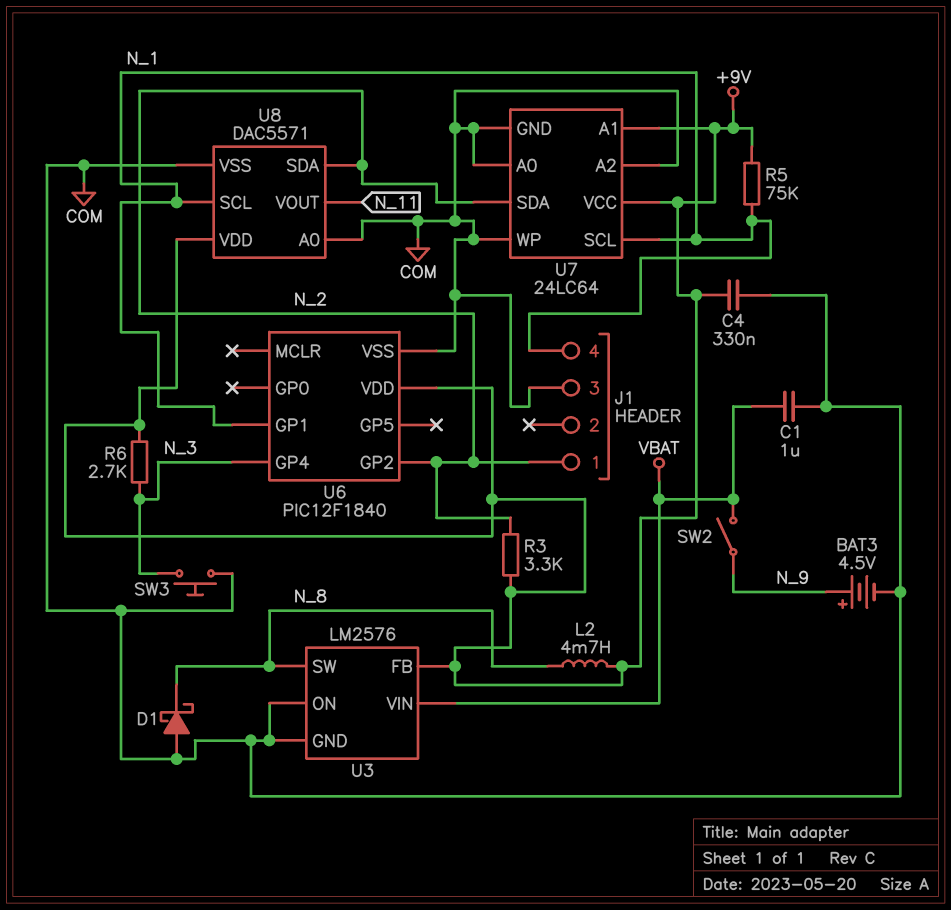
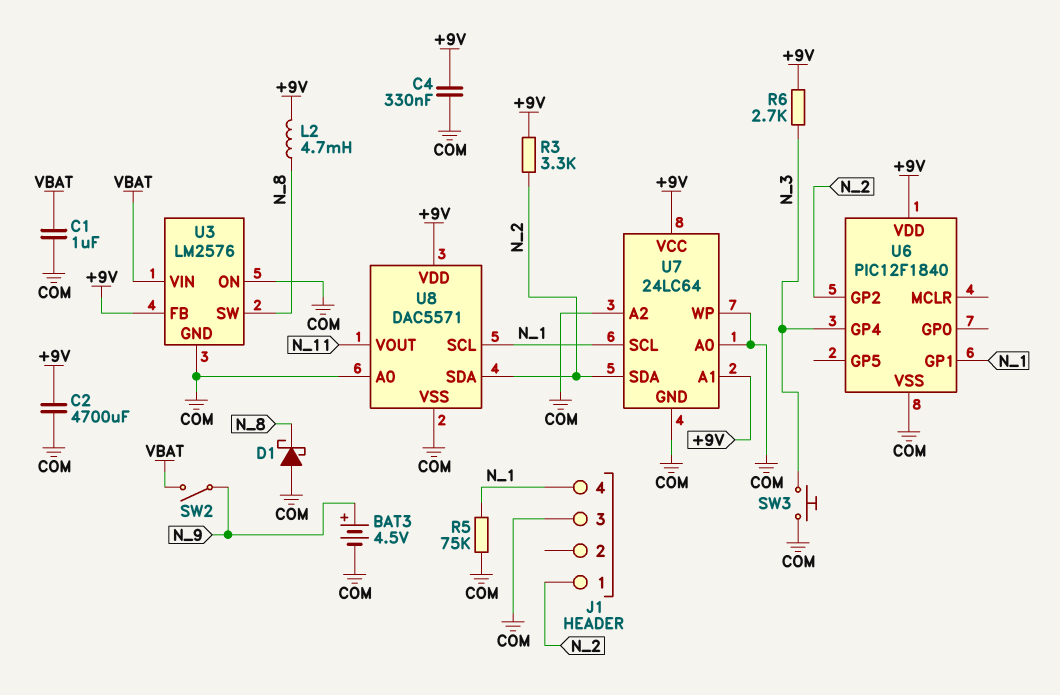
C2: none -> 4700uF (+9V, COM)
R5: 75k (+9V, N_1) -> 75k (COM, N_1)

